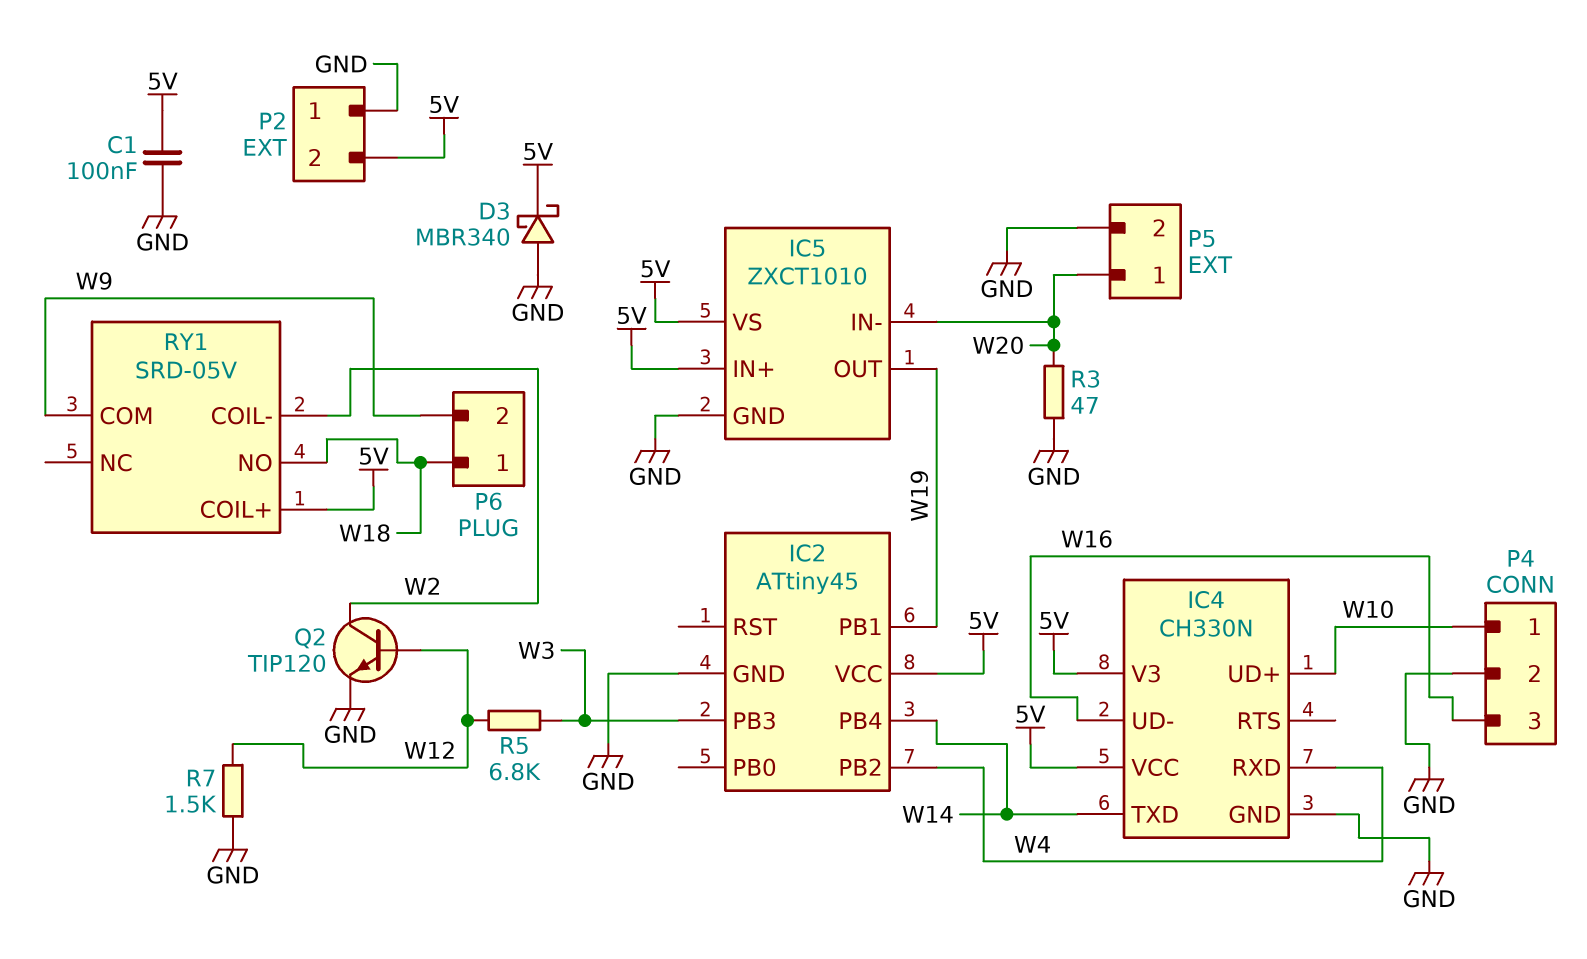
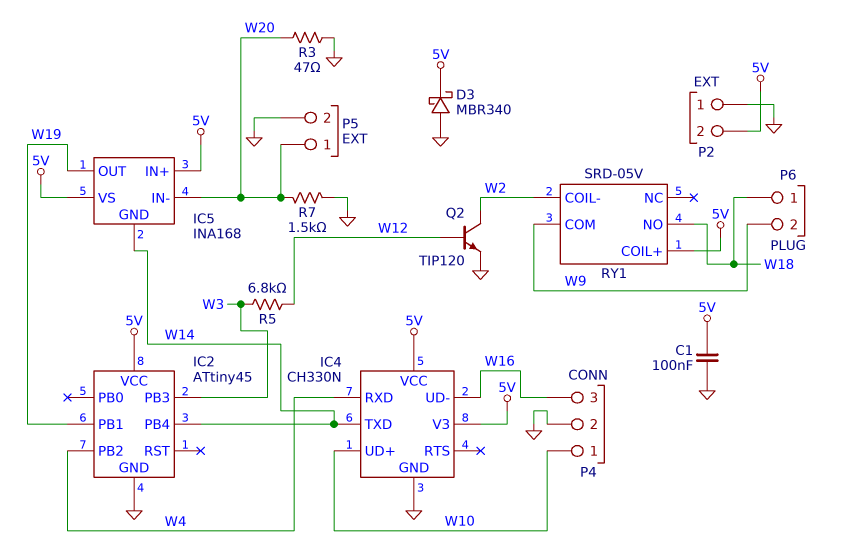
IC5: ZXCT1010 -> INA168
IC5 pin GND: GND -> W14
R7: 1.5k (GND, W12) -> 1.5k (GND, W20)

